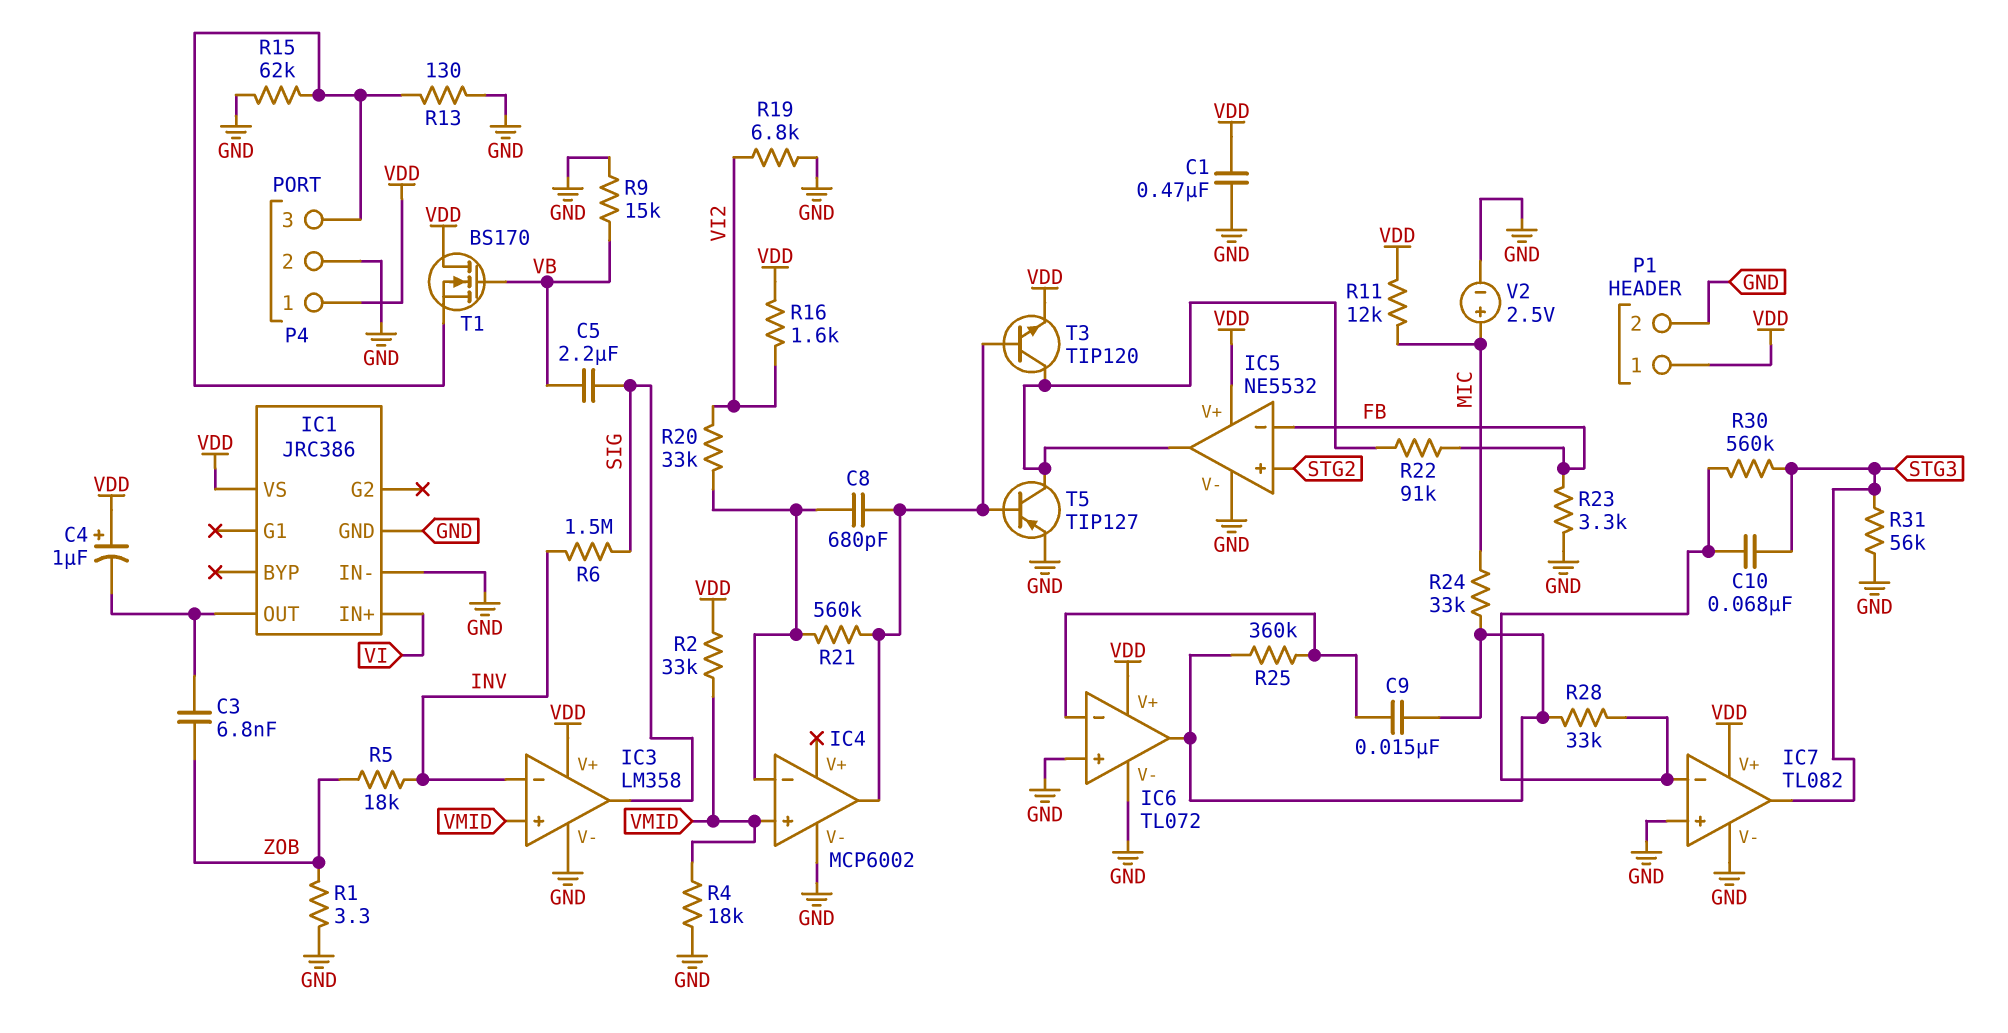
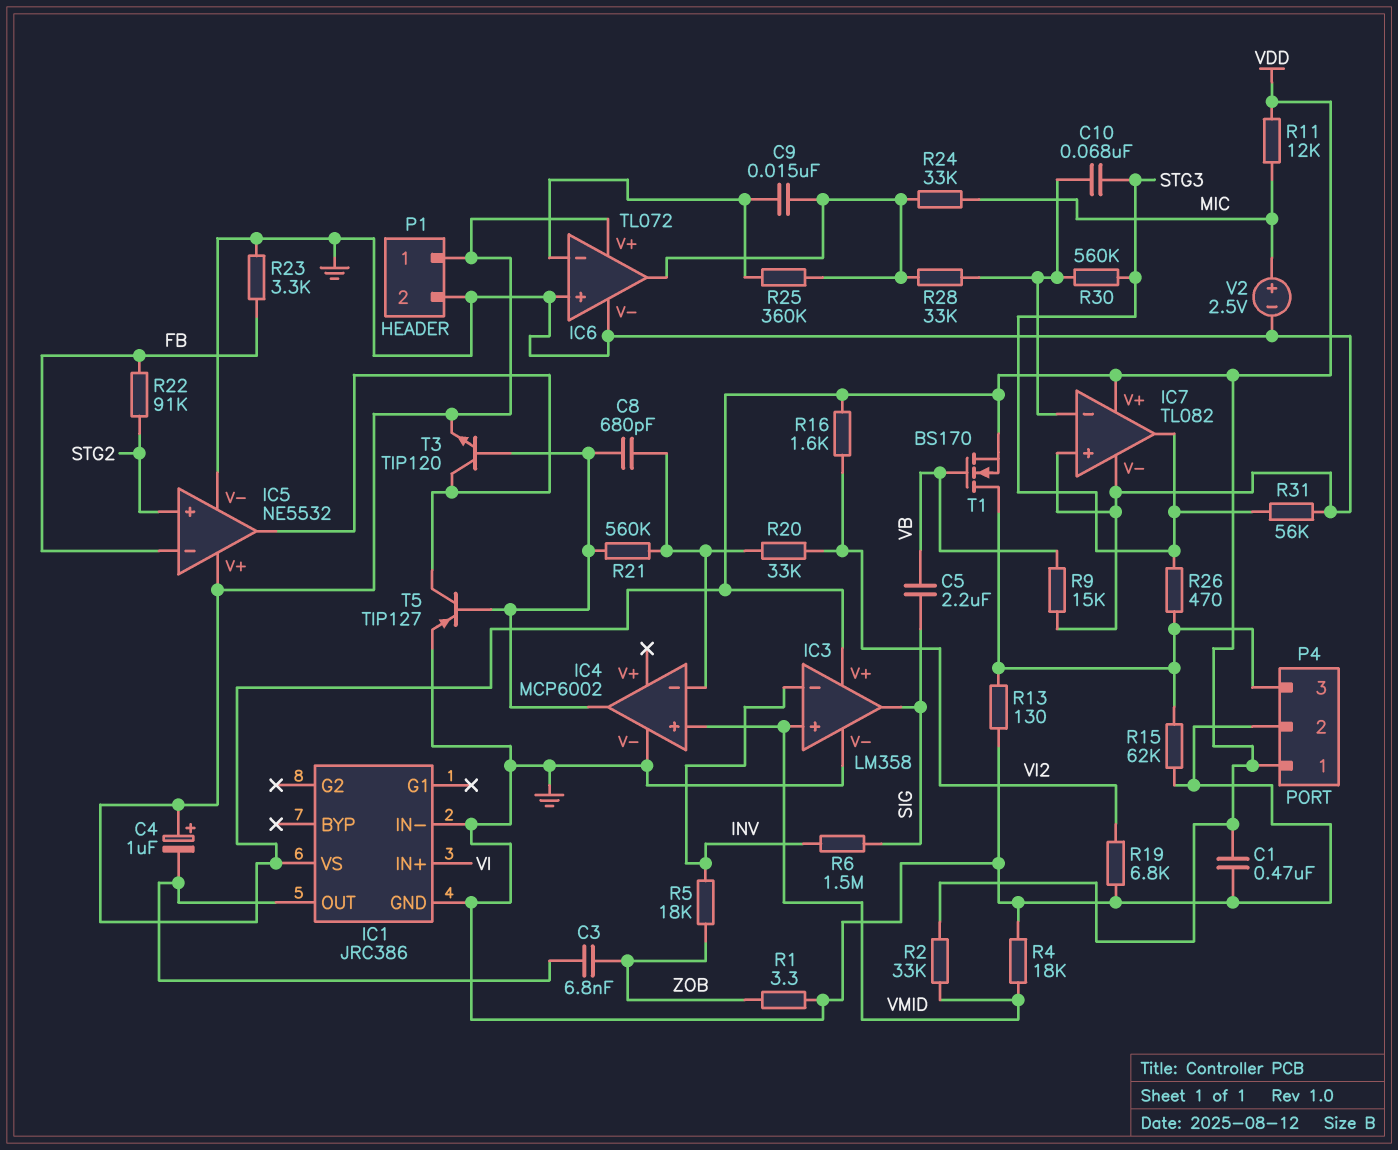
R22: 91k (FB, IC5/out) -> 91k (FB, STG2)
R26: none -> 470 (P4/3, STG3)
T1: NMOS BS170 (G VB, D VDD, S P4/3) -> NMOS BS170 (G VB, D P4/3, S VDD)

